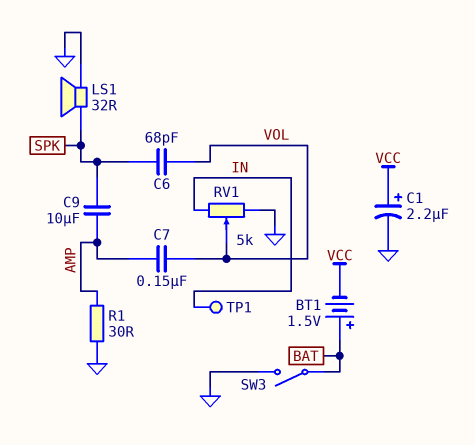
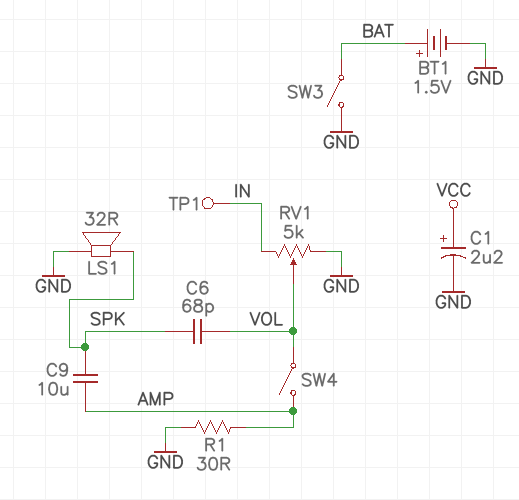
BT1: 1.5V (plus BAT, minus VCC) -> 1.5V (plus BAT, minus GND)
C7: 150nF (AMP, VOL) -> none
SW4: none -> switch (AMP, VOL)

